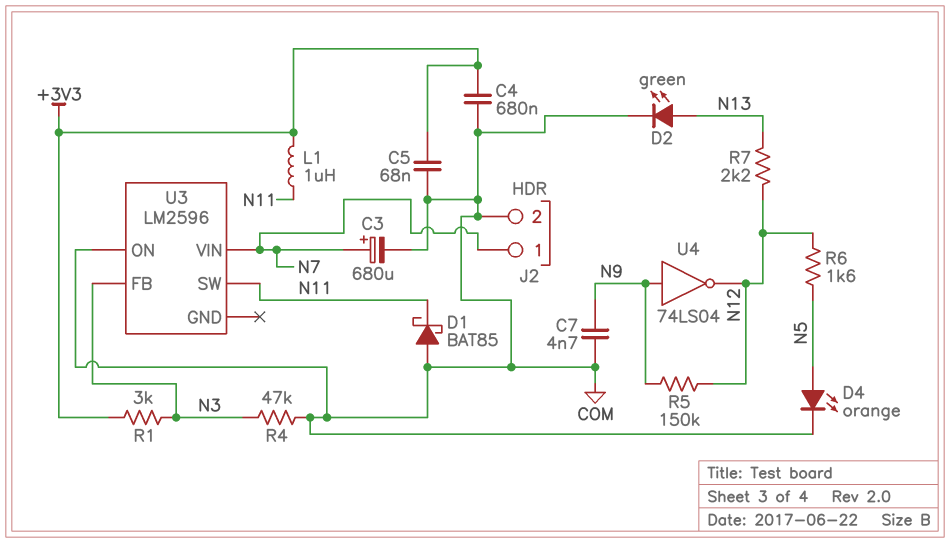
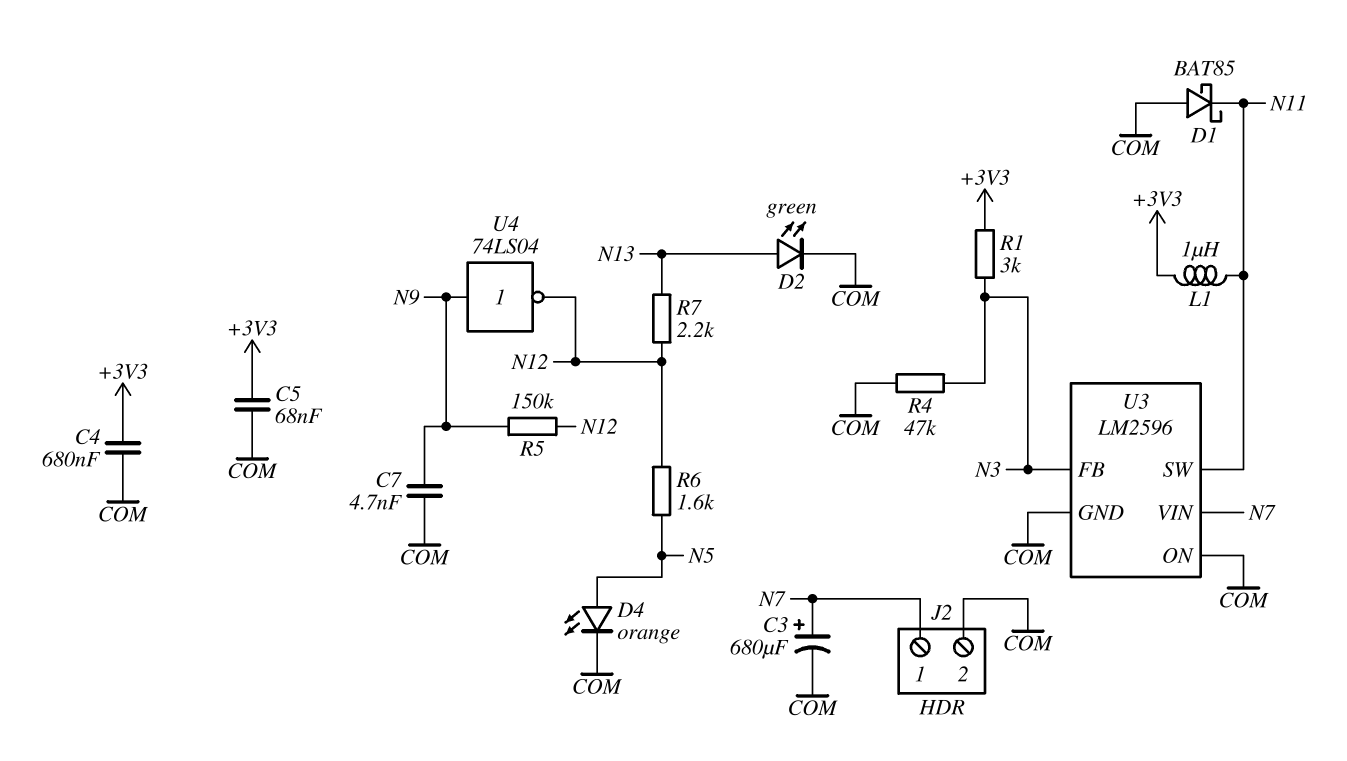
U3 pin GND: none -> COM

